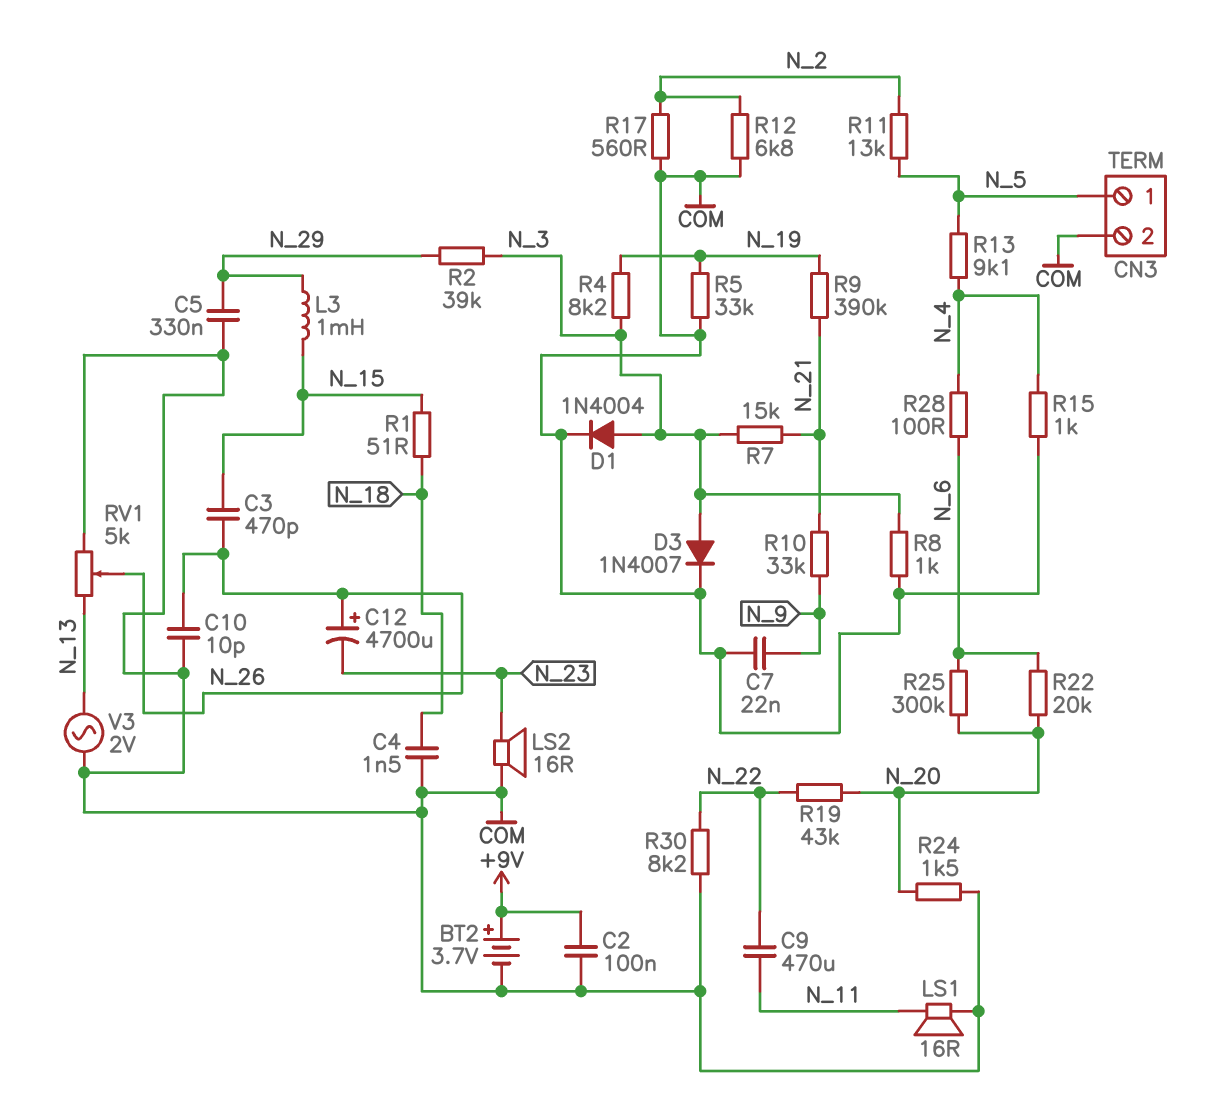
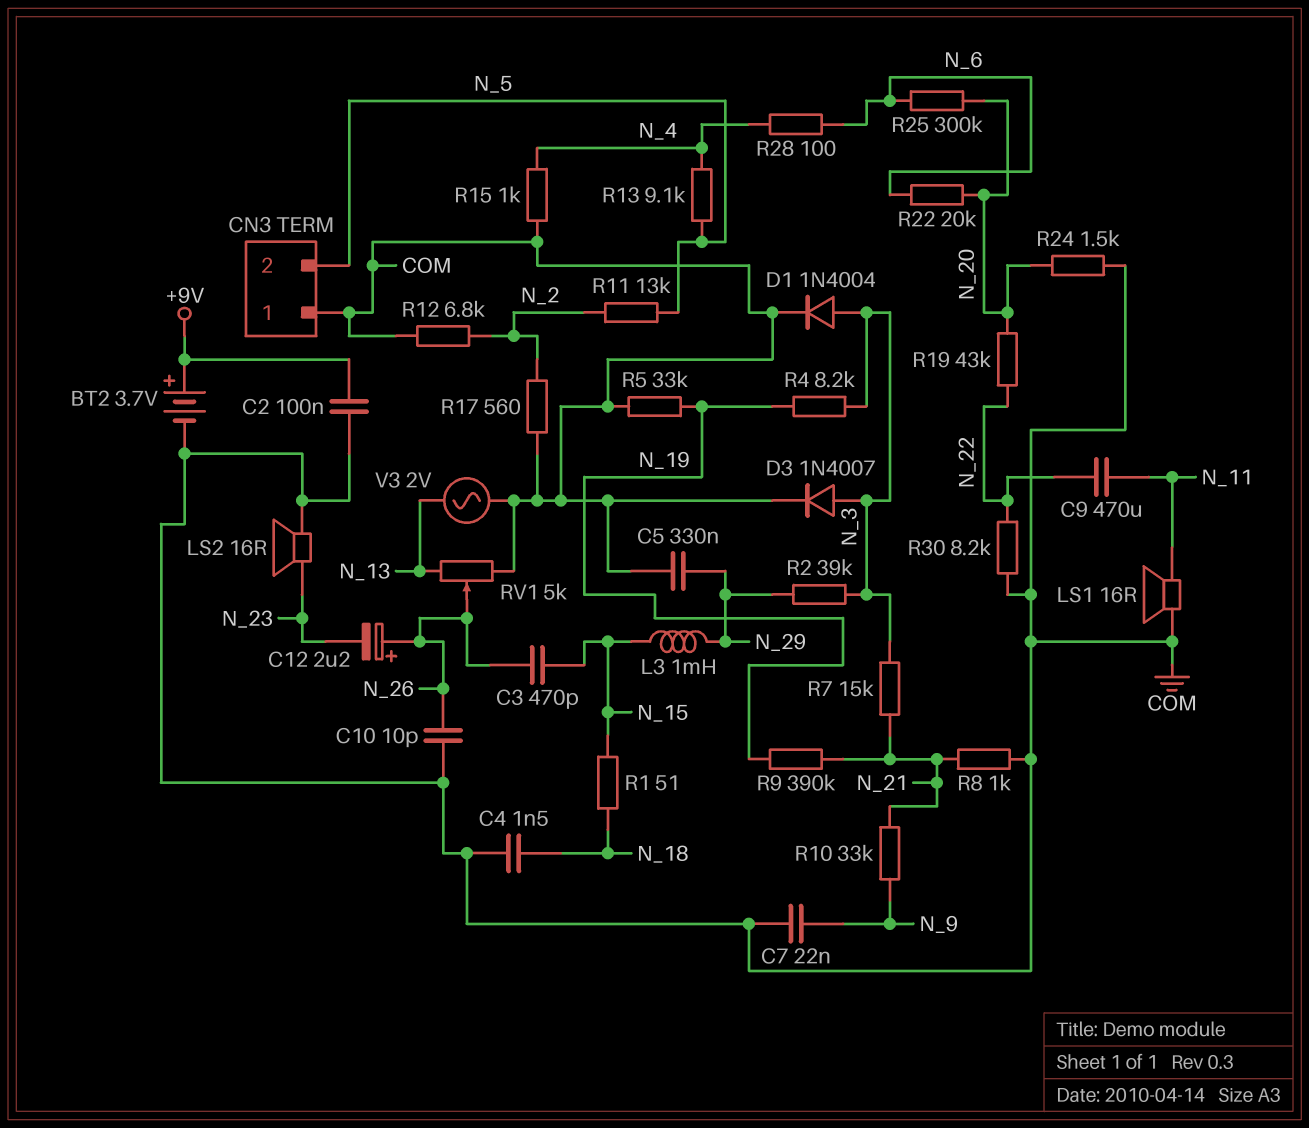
C12: 4700uF (plus N_26, minus N_23) -> 2.2uF (plus N_26, minus N_23)
CN3 pin 1: N_5 -> COM
CN3 pin 2: COM -> N_5
R8: 1k (COM, N_3) -> 1k (COM, N_21)

